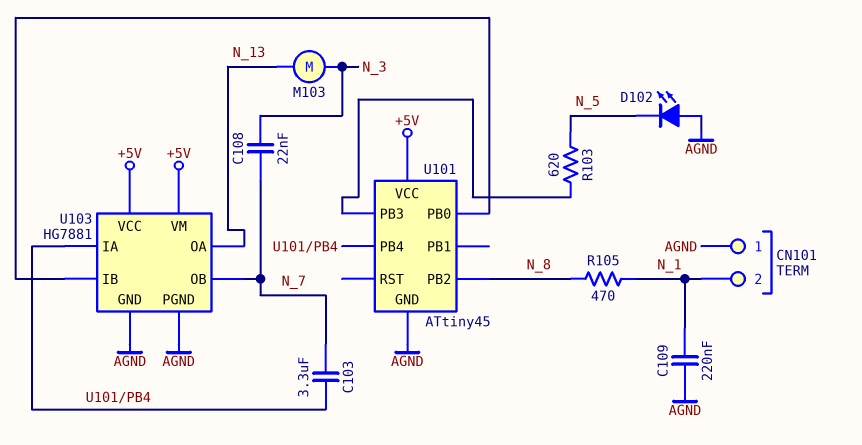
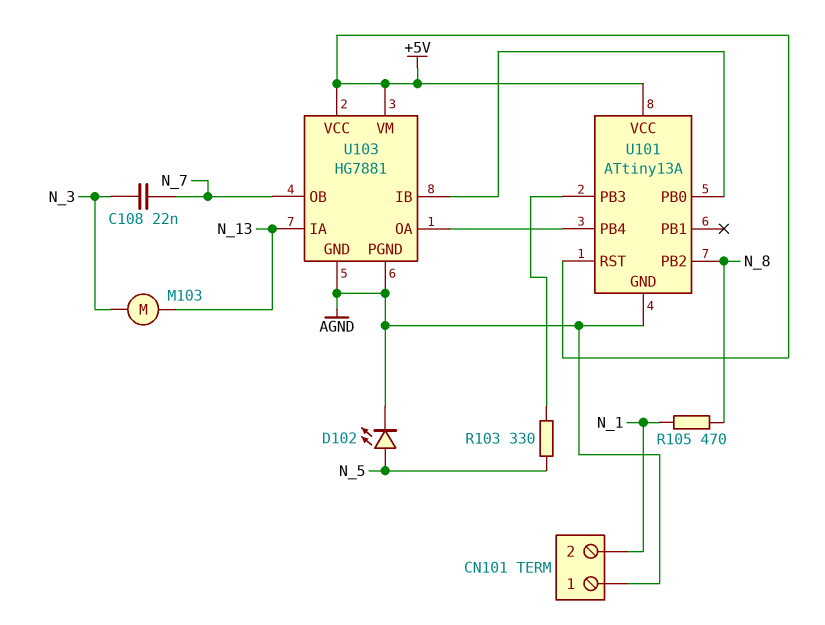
C103: 3.3uF (N_7, U101/PB4) -> none
C109: 220nF (AGND, N_1) -> none
D102: LED (A AGND, K N_5) -> LED (A N_5, K AGND)
R103: 620 (N_5, U101/PB3) -> 330 (N_5, U101/PB3)
U101: ATtiny45 -> ATtiny13A
U101 pin RST: none -> +5V
U103 pin IA: U101/PB4 -> N_13
U103 pin OA: N_13 -> U101/PB4

